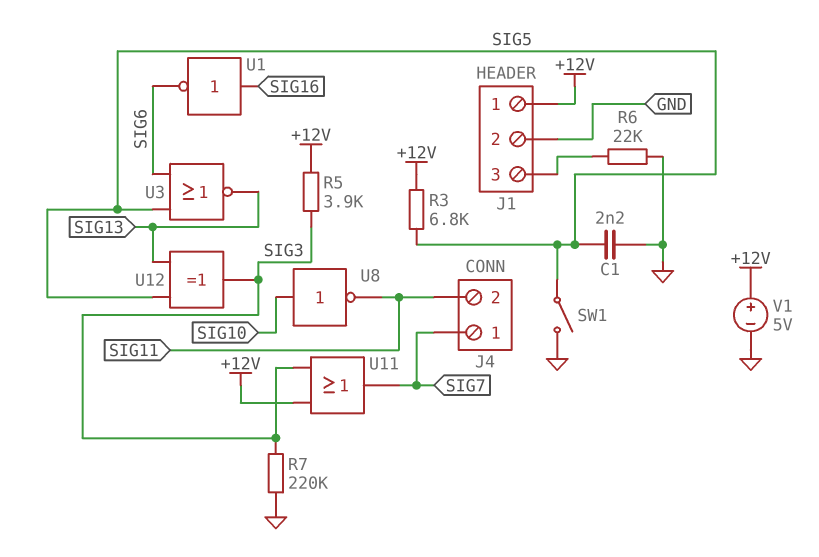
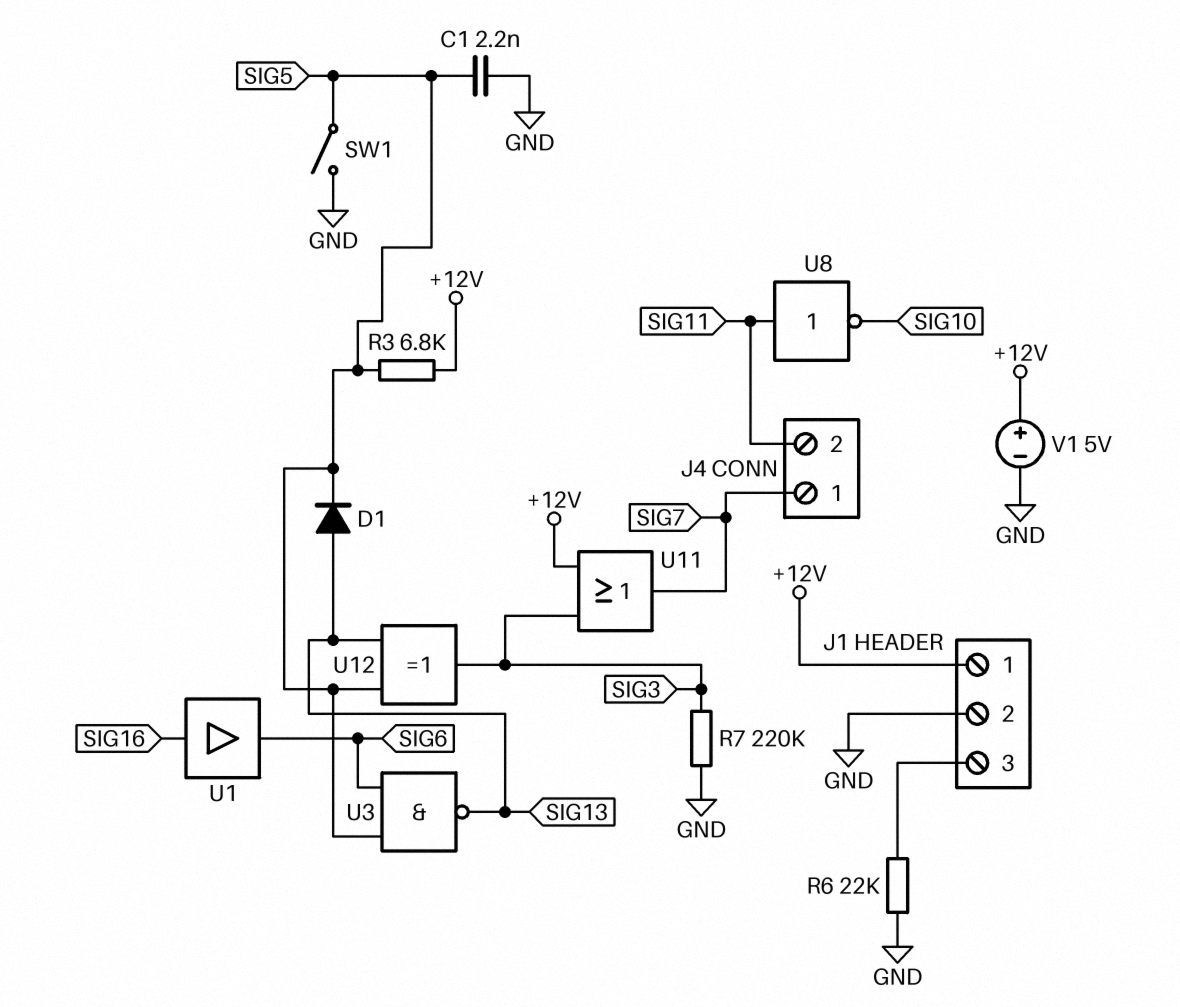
D1: none -> diode (A SIG13, K SIG5)
R5: 3.9k (+12V, SIG3) -> none
U1: NOT (in SIG16, out SIG6) -> buffer (in SIG16, out SIG6)
U3: NOR (in SIG5, in SIG6, out SIG13) -> NAND (in SIG5, in SIG6, out SIG13)
U8: NOT (in SIG10, out SIG11) -> NOT (in SIG11, out SIG10)

